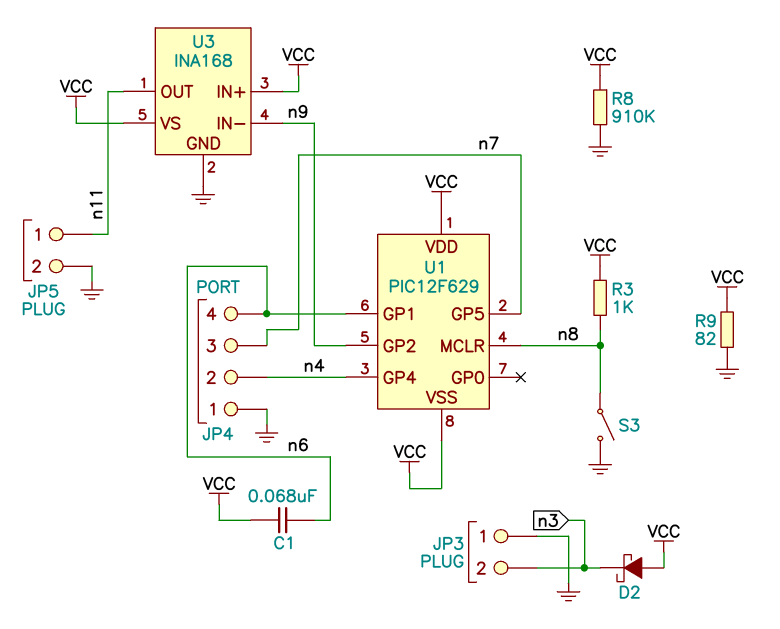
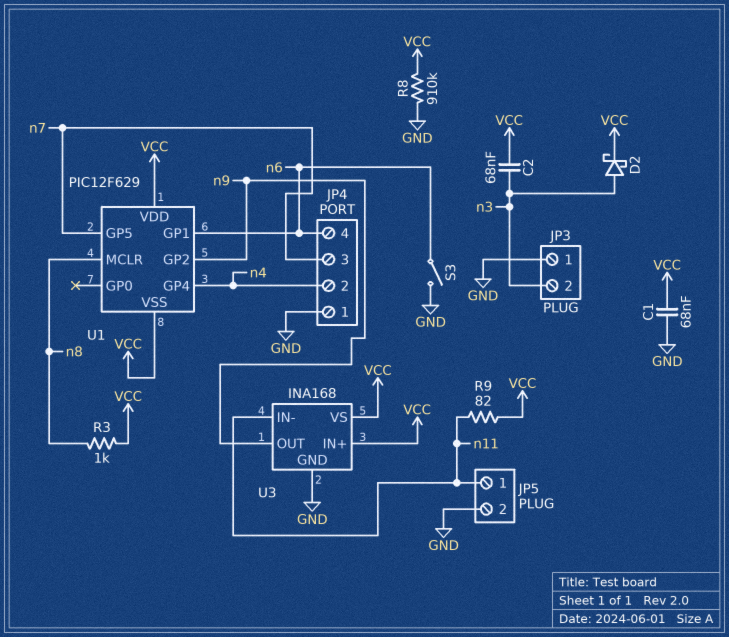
C1: 68nF (VCC, n6) -> 68nF (GND, VCC)
C2: none -> 68nF (VCC, n3)
D2: schottky (A VCC, K n3) -> schottky (A n3, K VCC)
R9: 82 (GND, VCC) -> 82 (VCC, n11)
S3: switch (GND, n8) -> switch (GND, n6)
U3 pin IN-: n9 -> n11
U3 pin OUT: n11 -> n9

